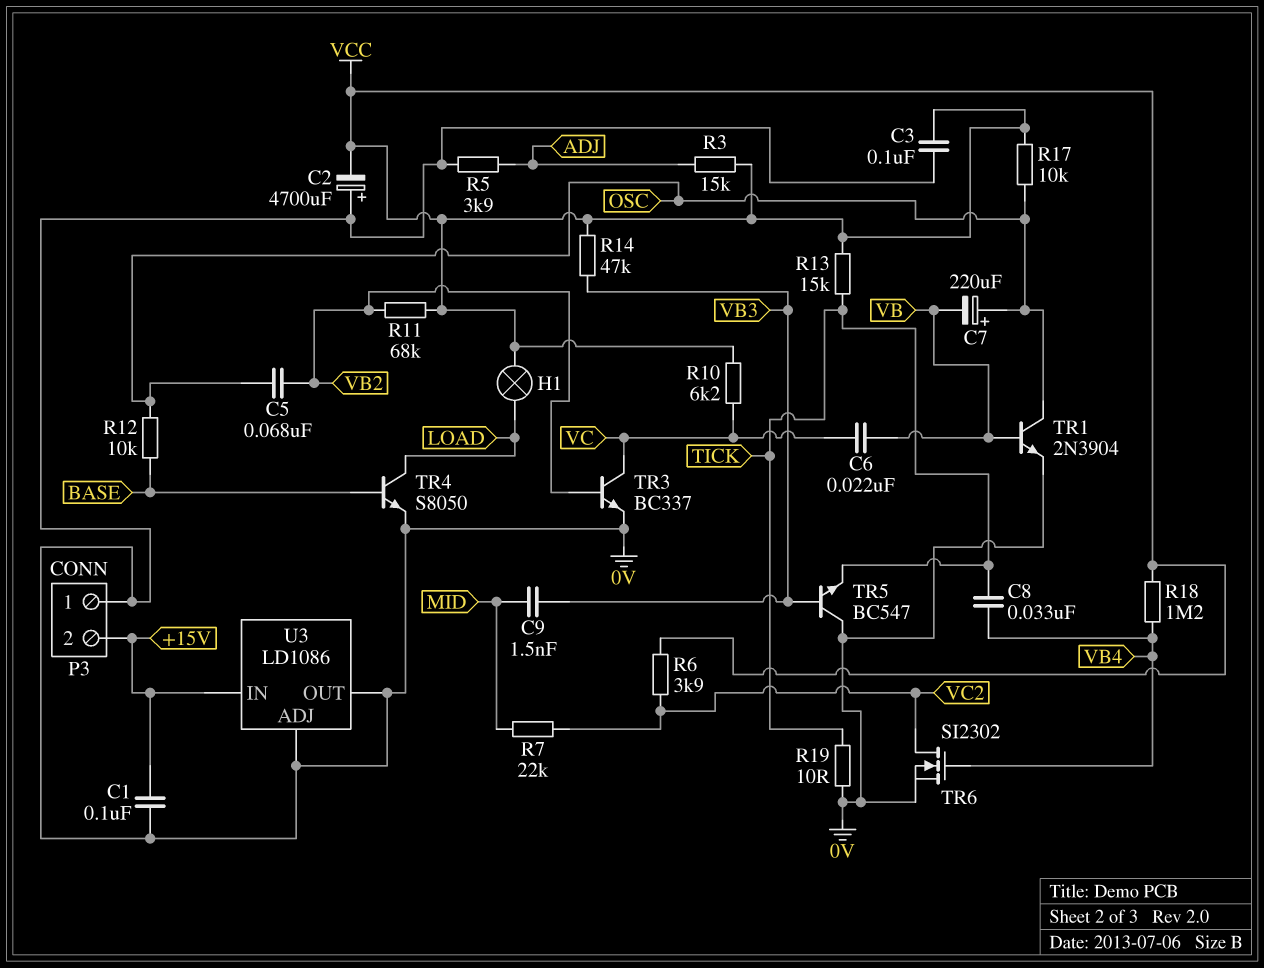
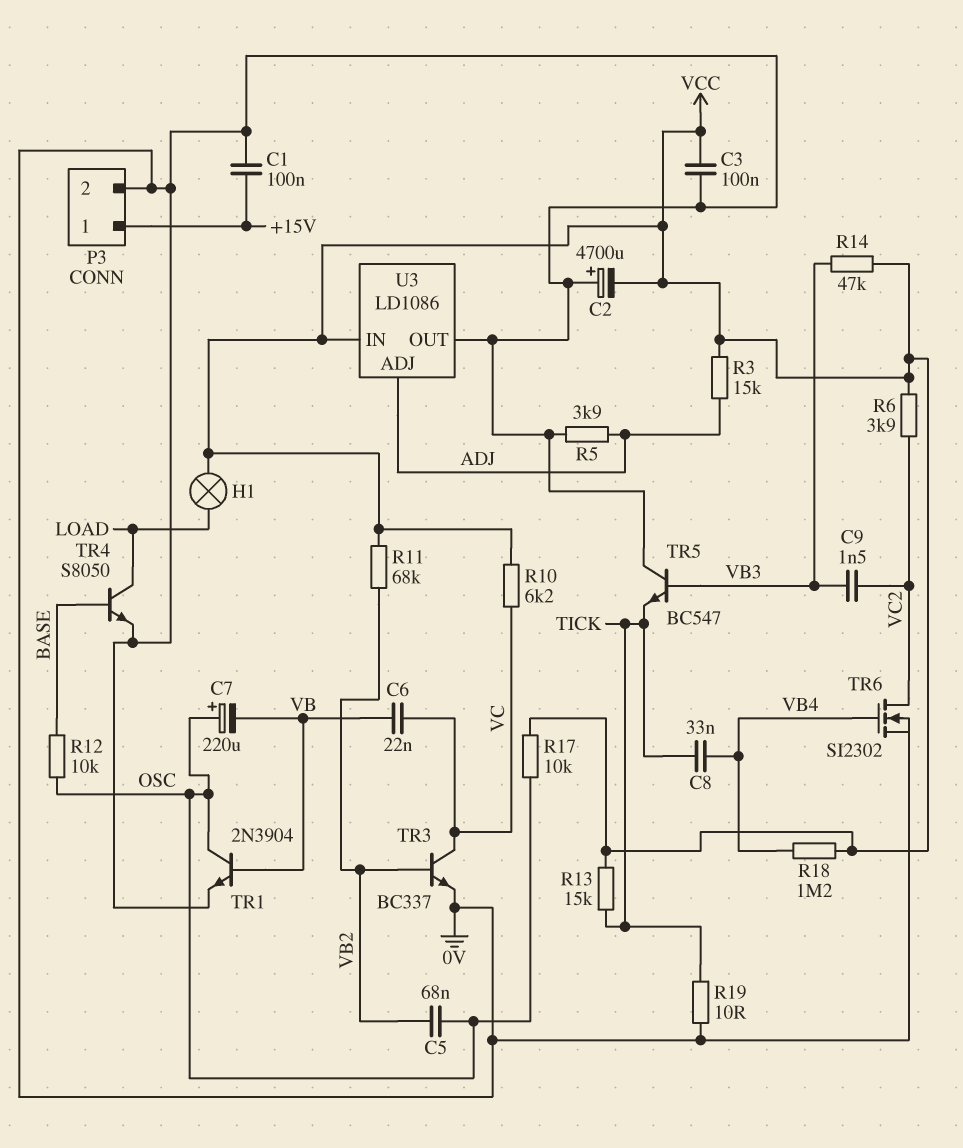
C9: 1.5nF (MID, VB3) -> 1.5nF (VB3, VC2)
P3 pin 1: 0V -> +15V
P3 pin 2: +15V -> 0V
R7: 22k (MID, VC2) -> none
U3 pin ADJ: 0V -> ADJ
U3 pin IN: +15V -> VCC

